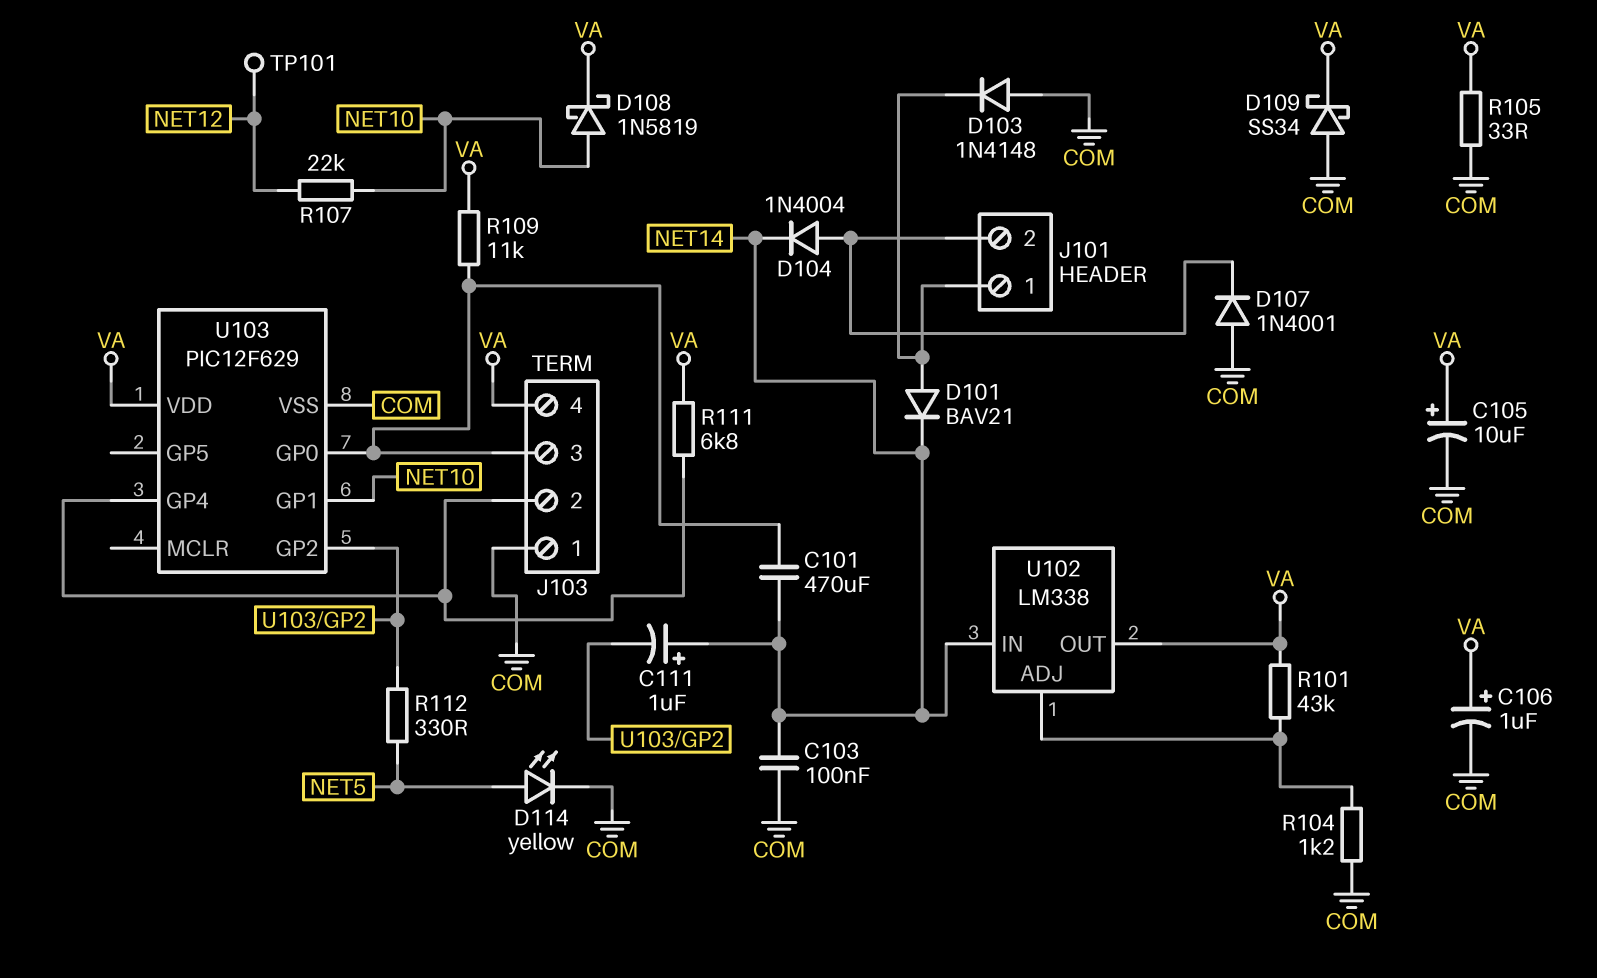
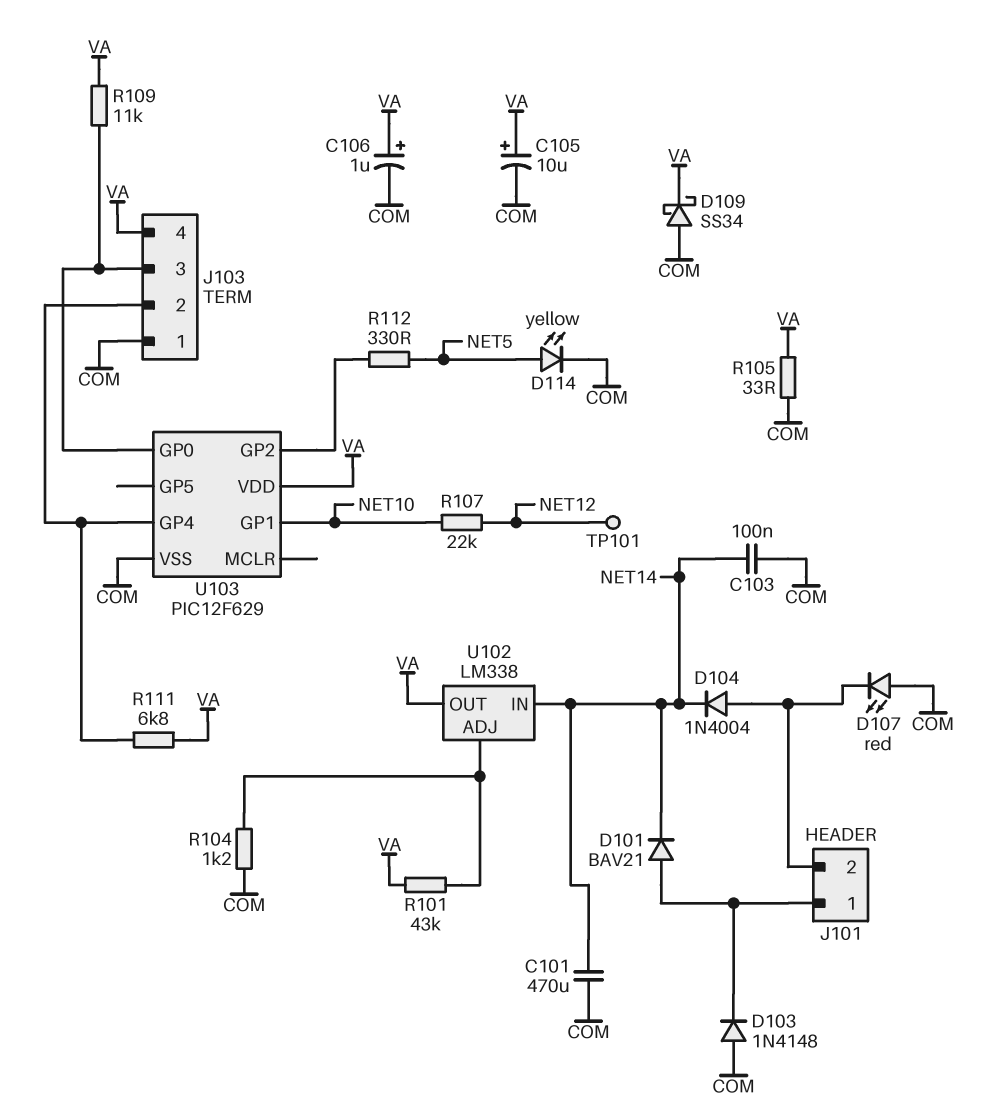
C101: 470uF (J103/3, NET14) -> 470uF (COM, NET14)
C111: 1uF (plus NET14, minus U103/GP2) -> none
D107: diode 1N4001 (A COM, K J101/2) -> LED red (A COM, K J101/2)
D108: schottky 1N5819 (A NET10, K VA) -> none

